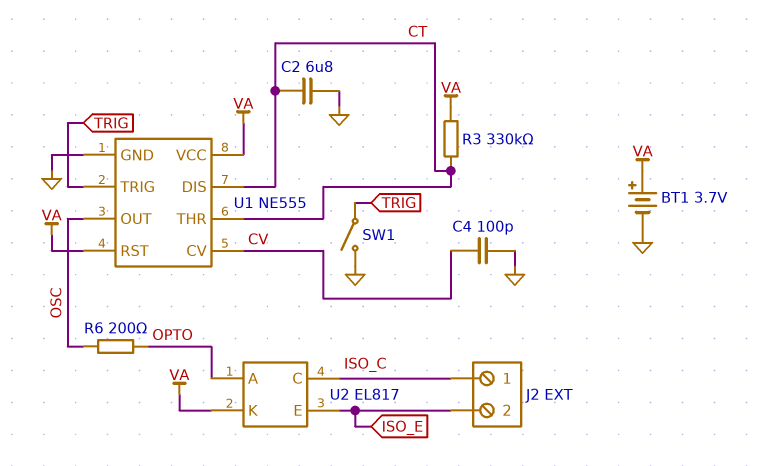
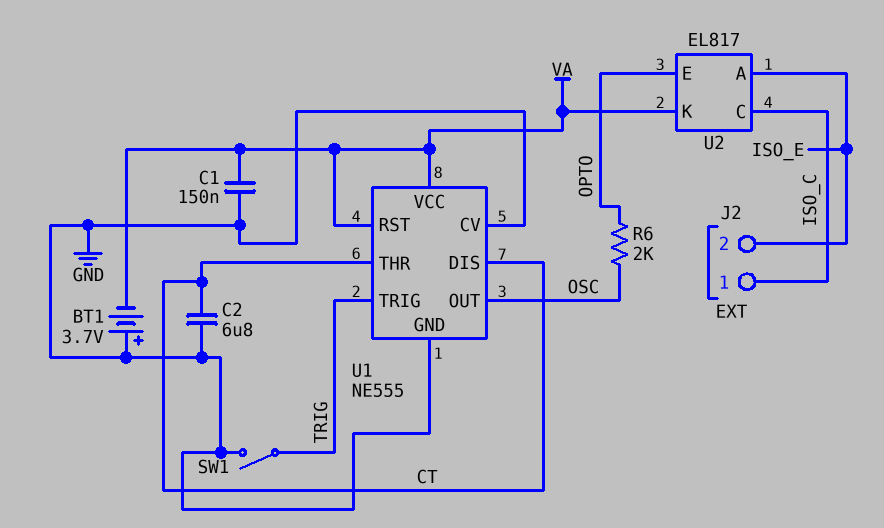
BT1: 3.7V (plus VA, minus GND) -> 3.7V (plus GND, minus VA)
C1: none -> 150nF (GND, VA)
C4: 100pF (CV, GND) -> none
R3: 330k (CT, VA) -> none
R6: 200 (OPTO, OSC) -> 2k (OPTO, OSC)
U1 pin CV: CV -> GND
U2 pin A: OPTO -> ISO_E
U2 pin E: ISO_E -> OPTO

